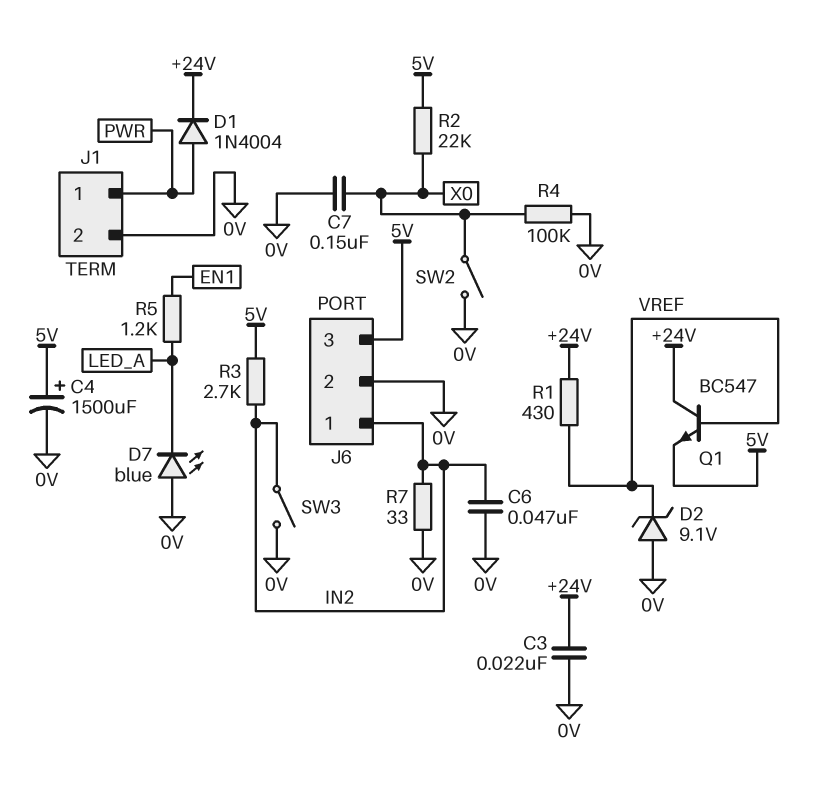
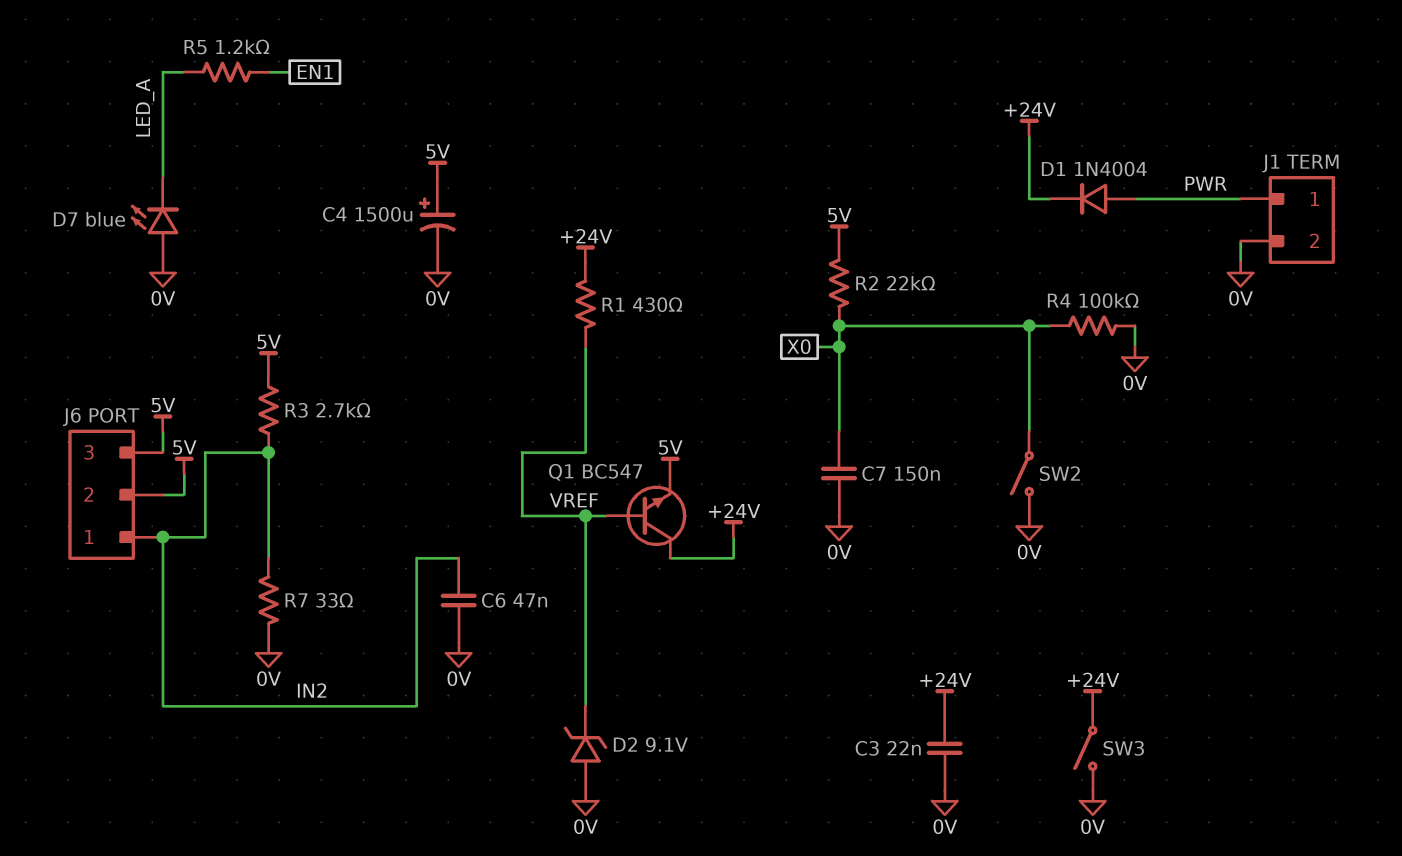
J6 pin 2: 0V -> 5V
SW3: switch (0V, IN2) -> switch (+24V, 0V)

